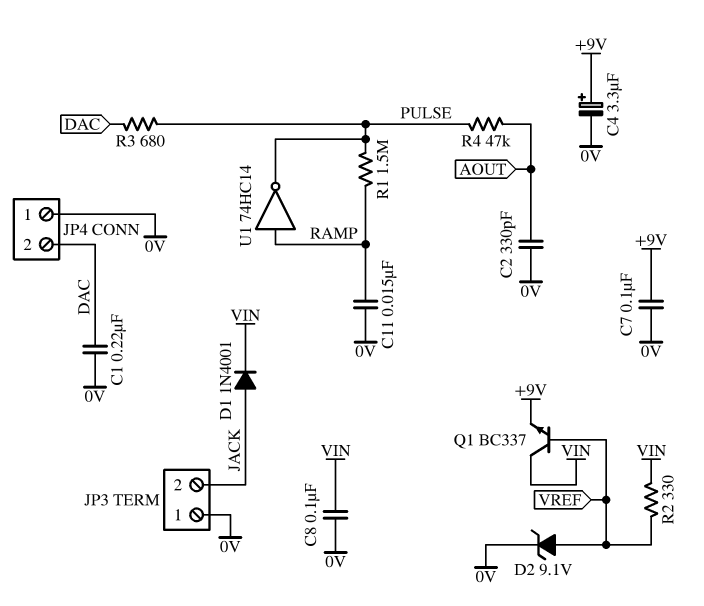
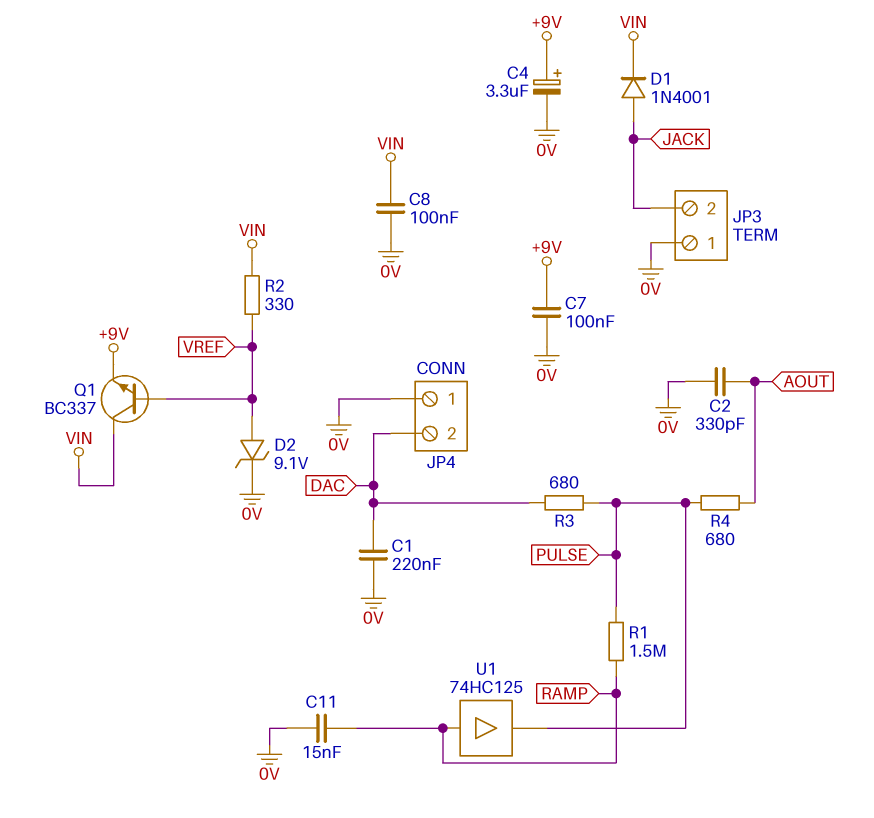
R4: 47k (AOUT, PULSE) -> 680 (AOUT, PULSE)
U1: NOT 74HC14 (in RAMP, out PULSE) -> buffer 74HC125 (in RAMP, out PULSE)

